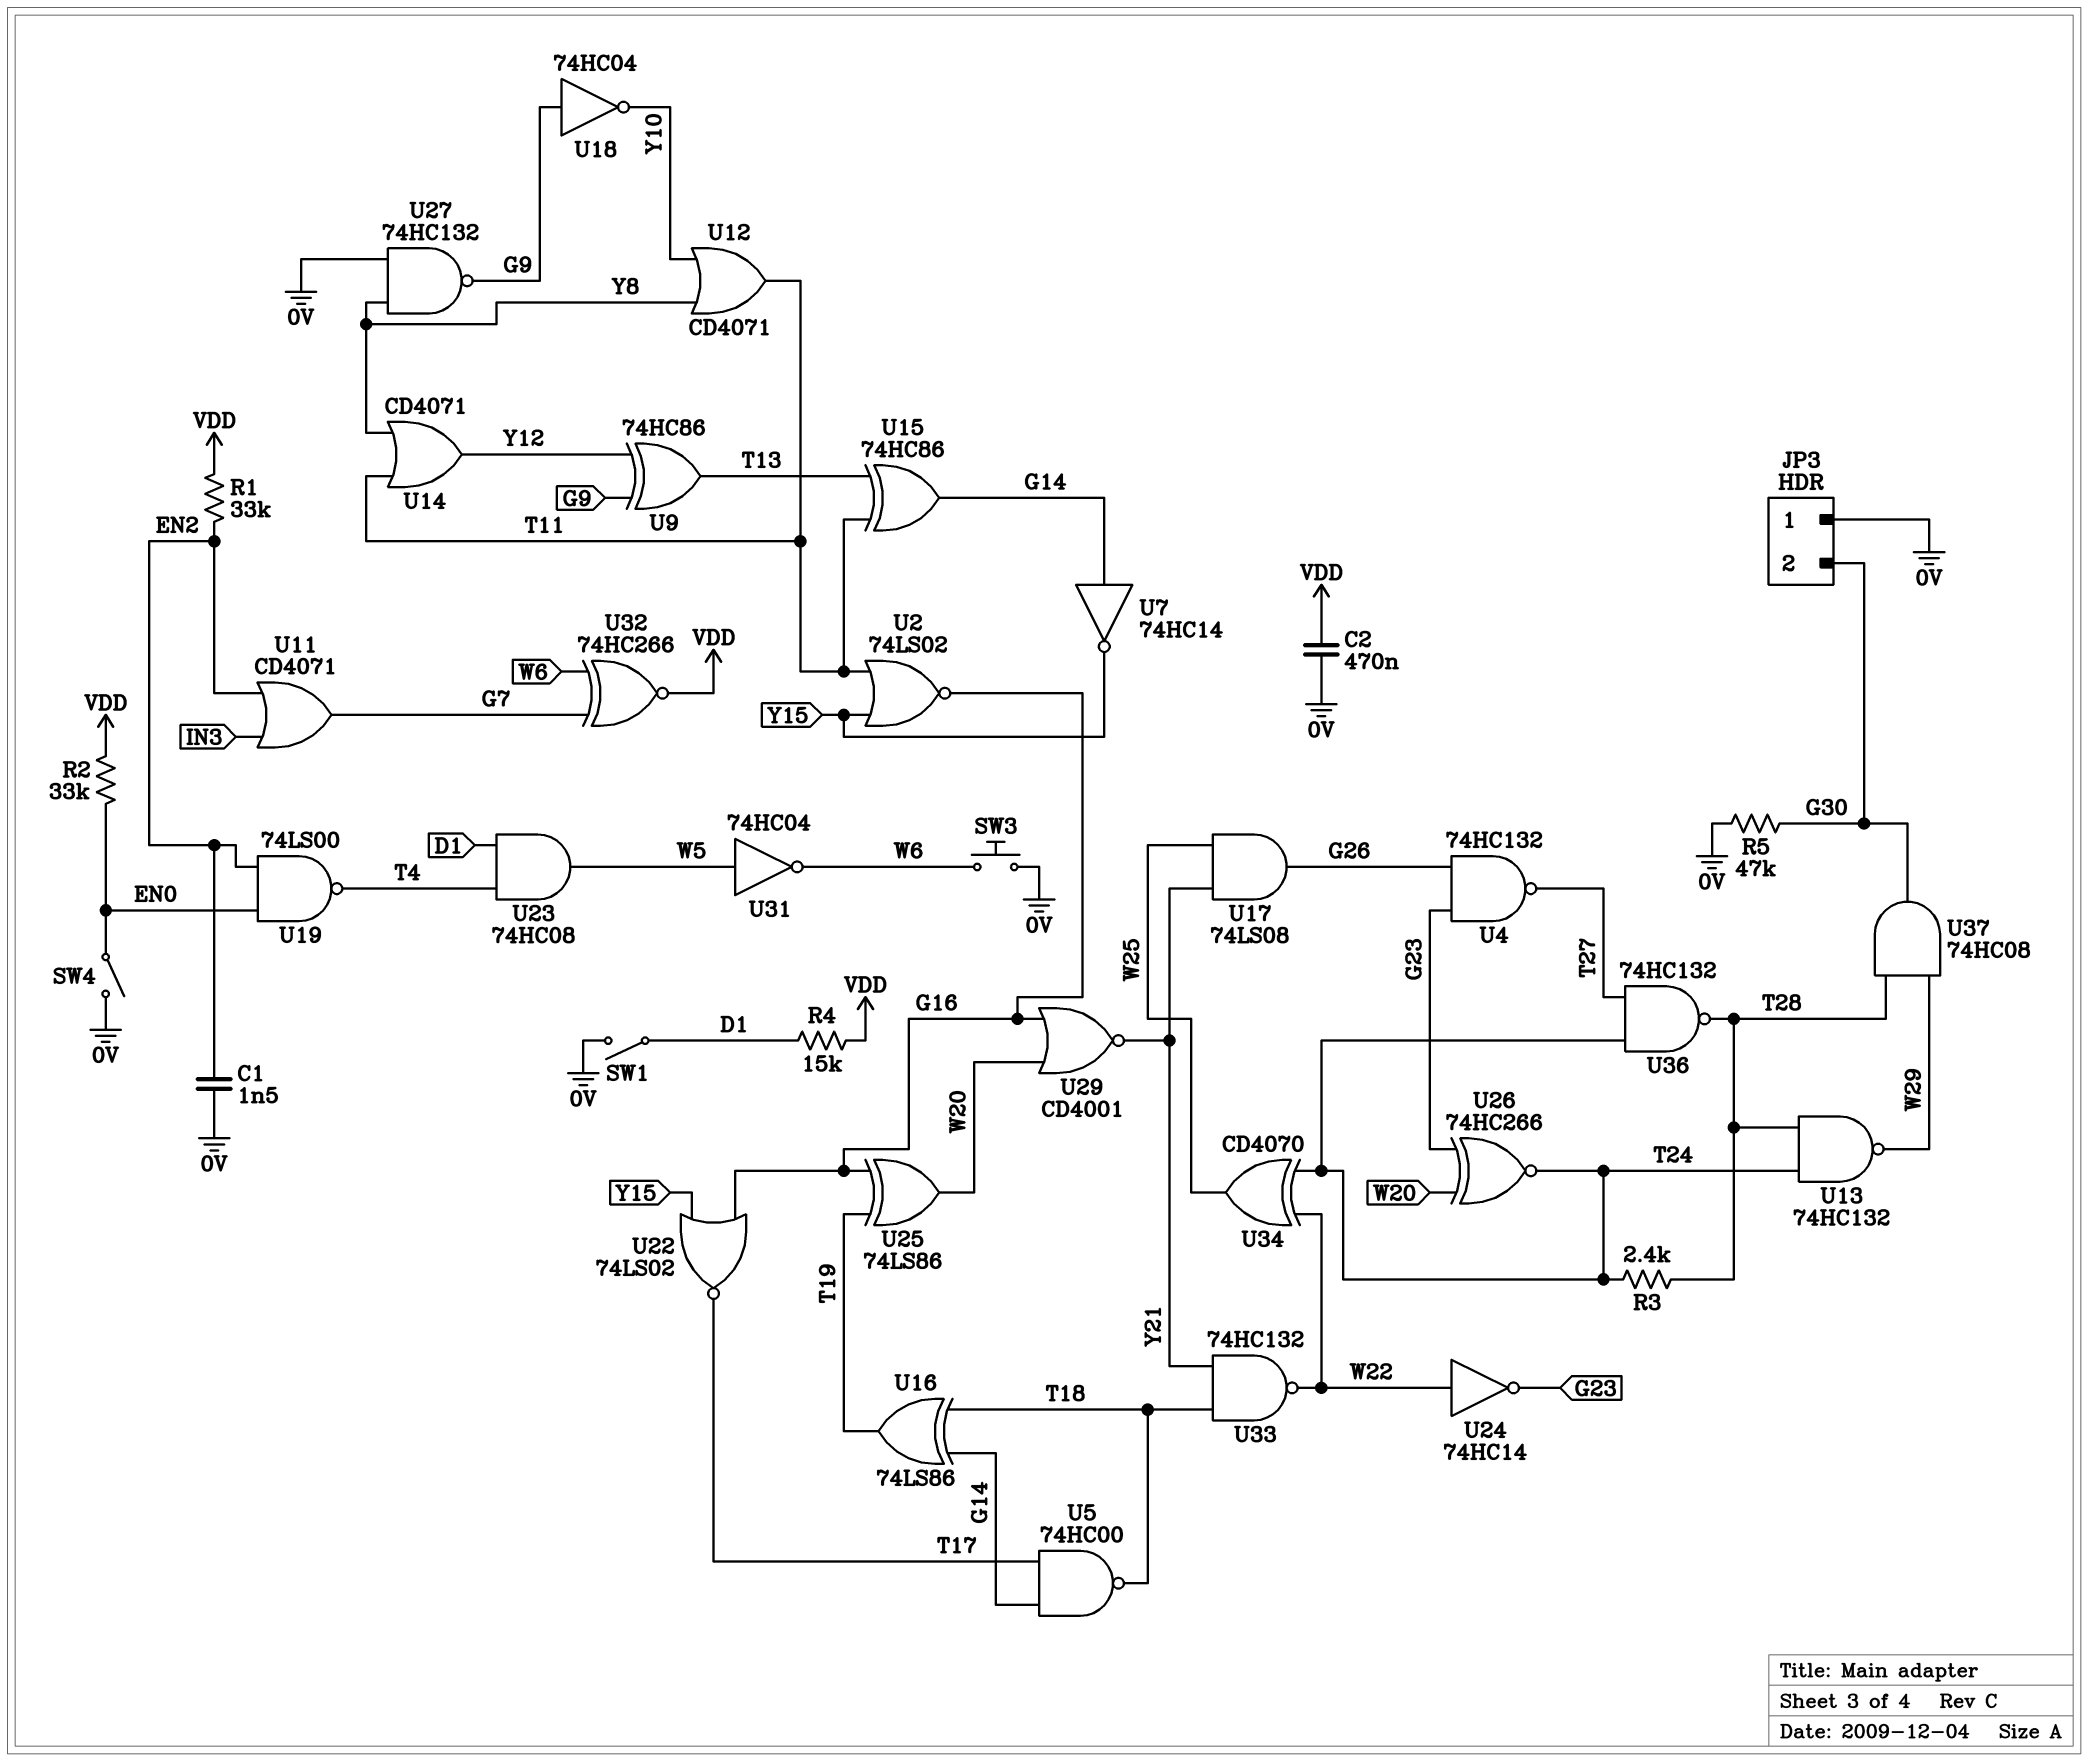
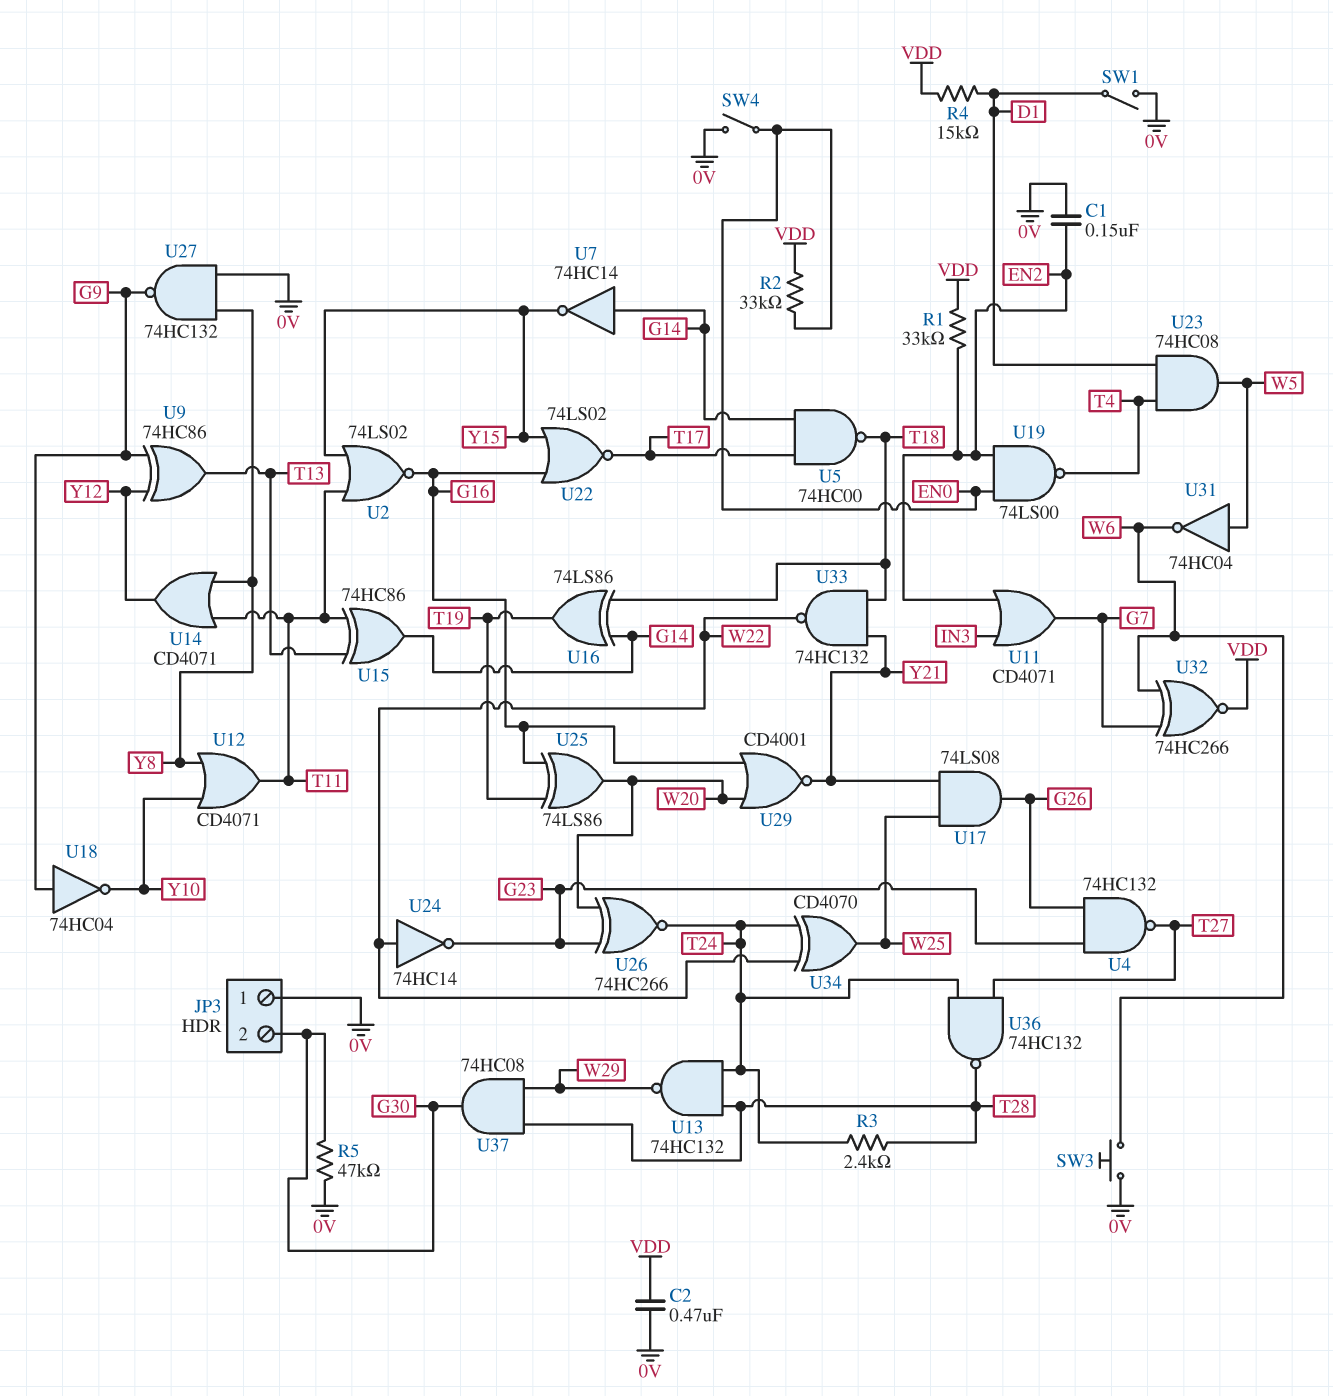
C1: 1.5nF (0V, EN2) -> 150nF (0V, EN2)

